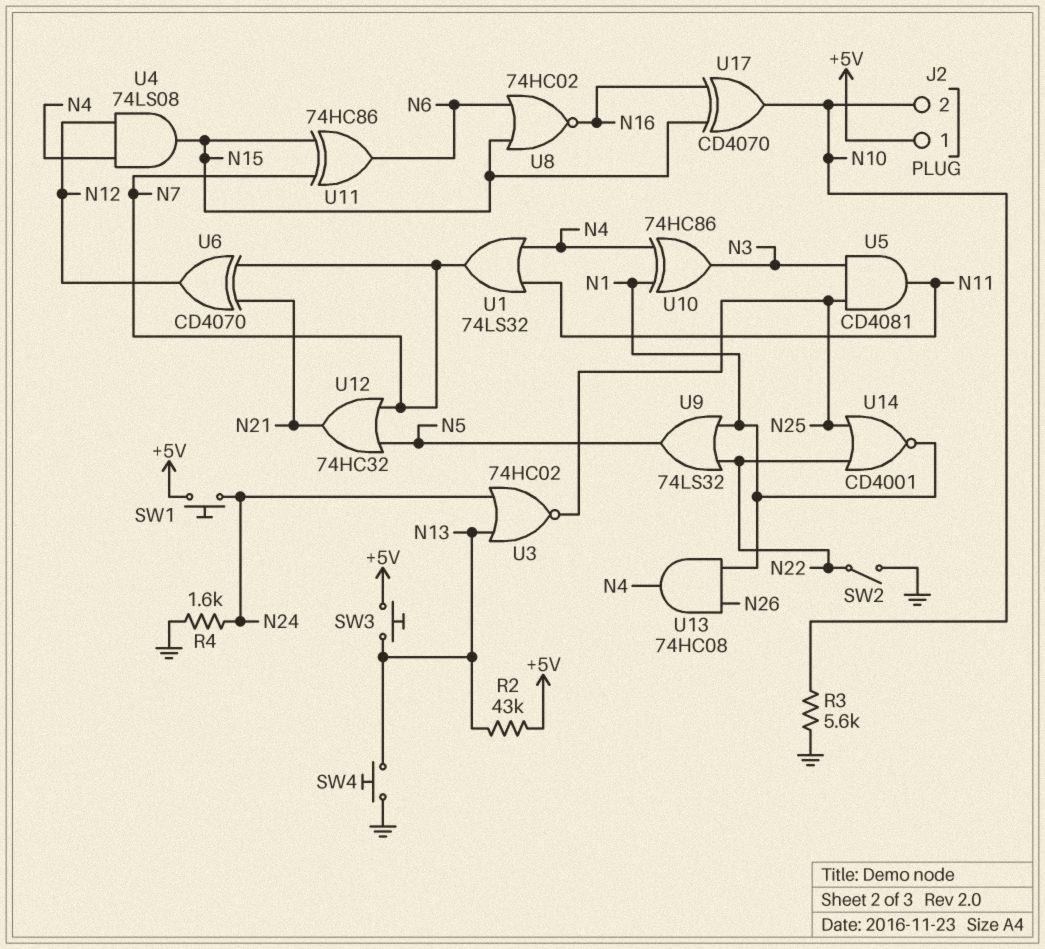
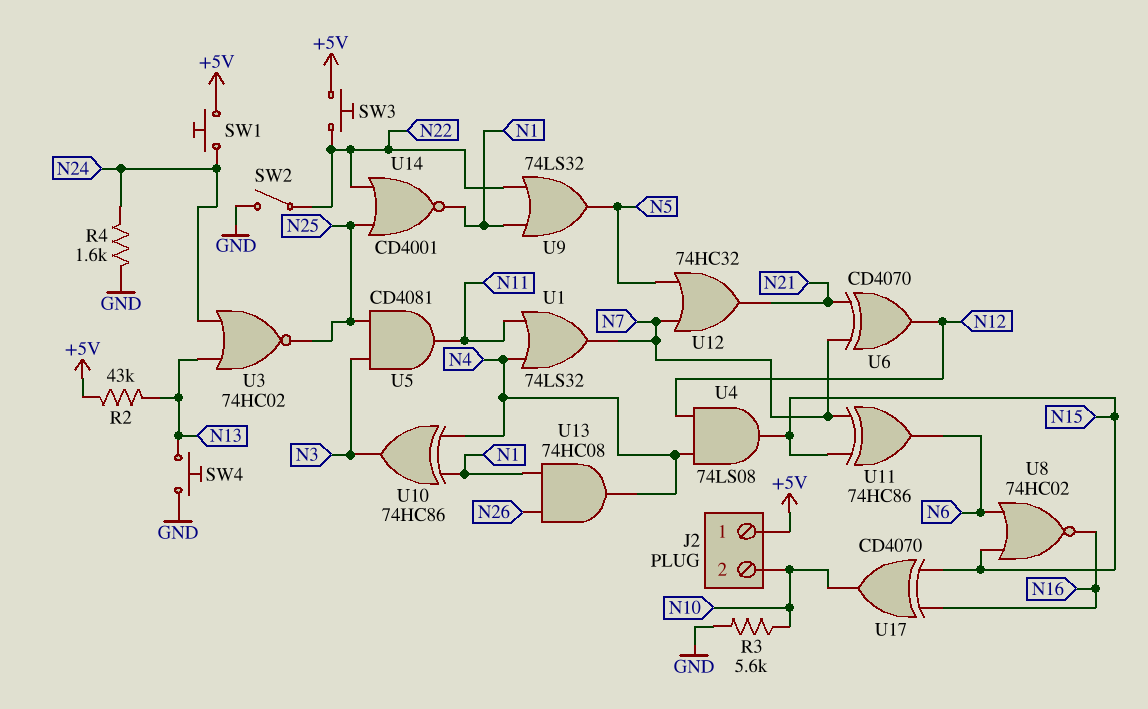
SW3: button (+5V, N13) -> button (+5V, N22)

